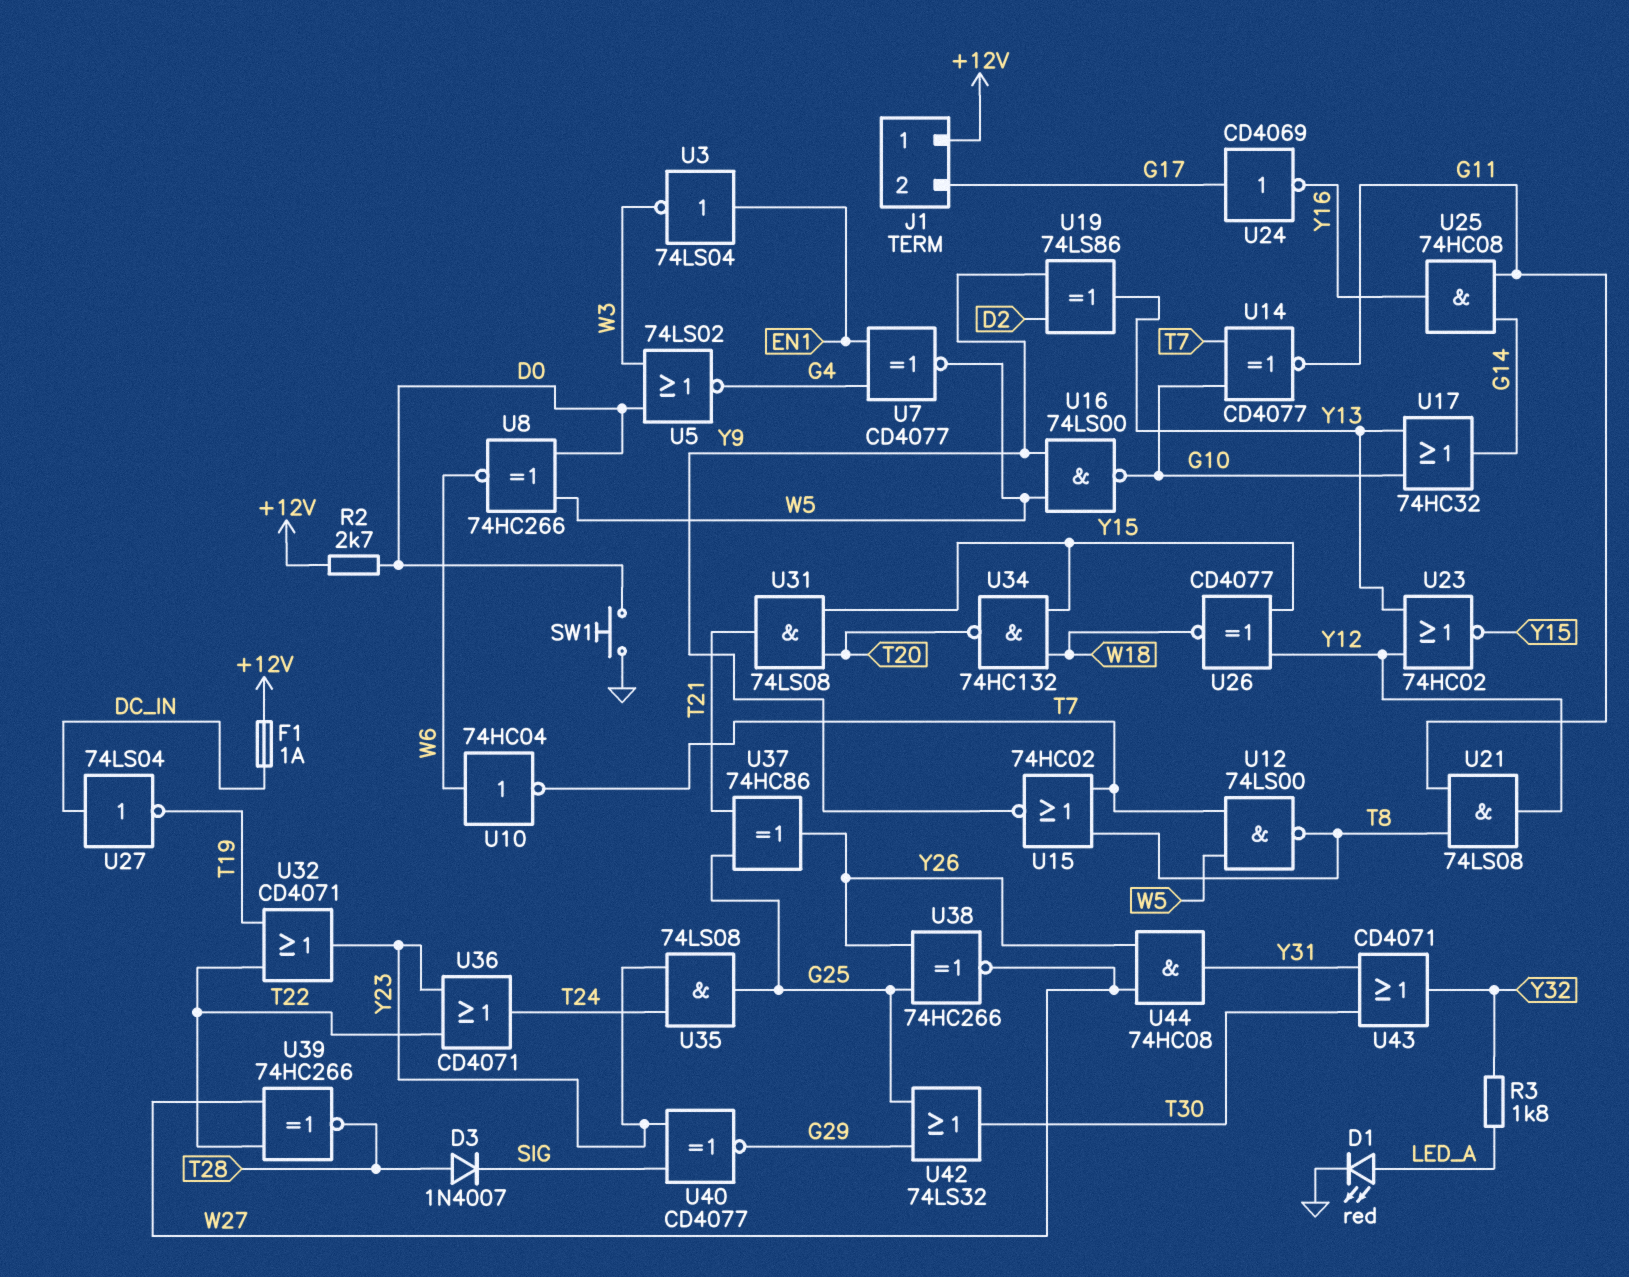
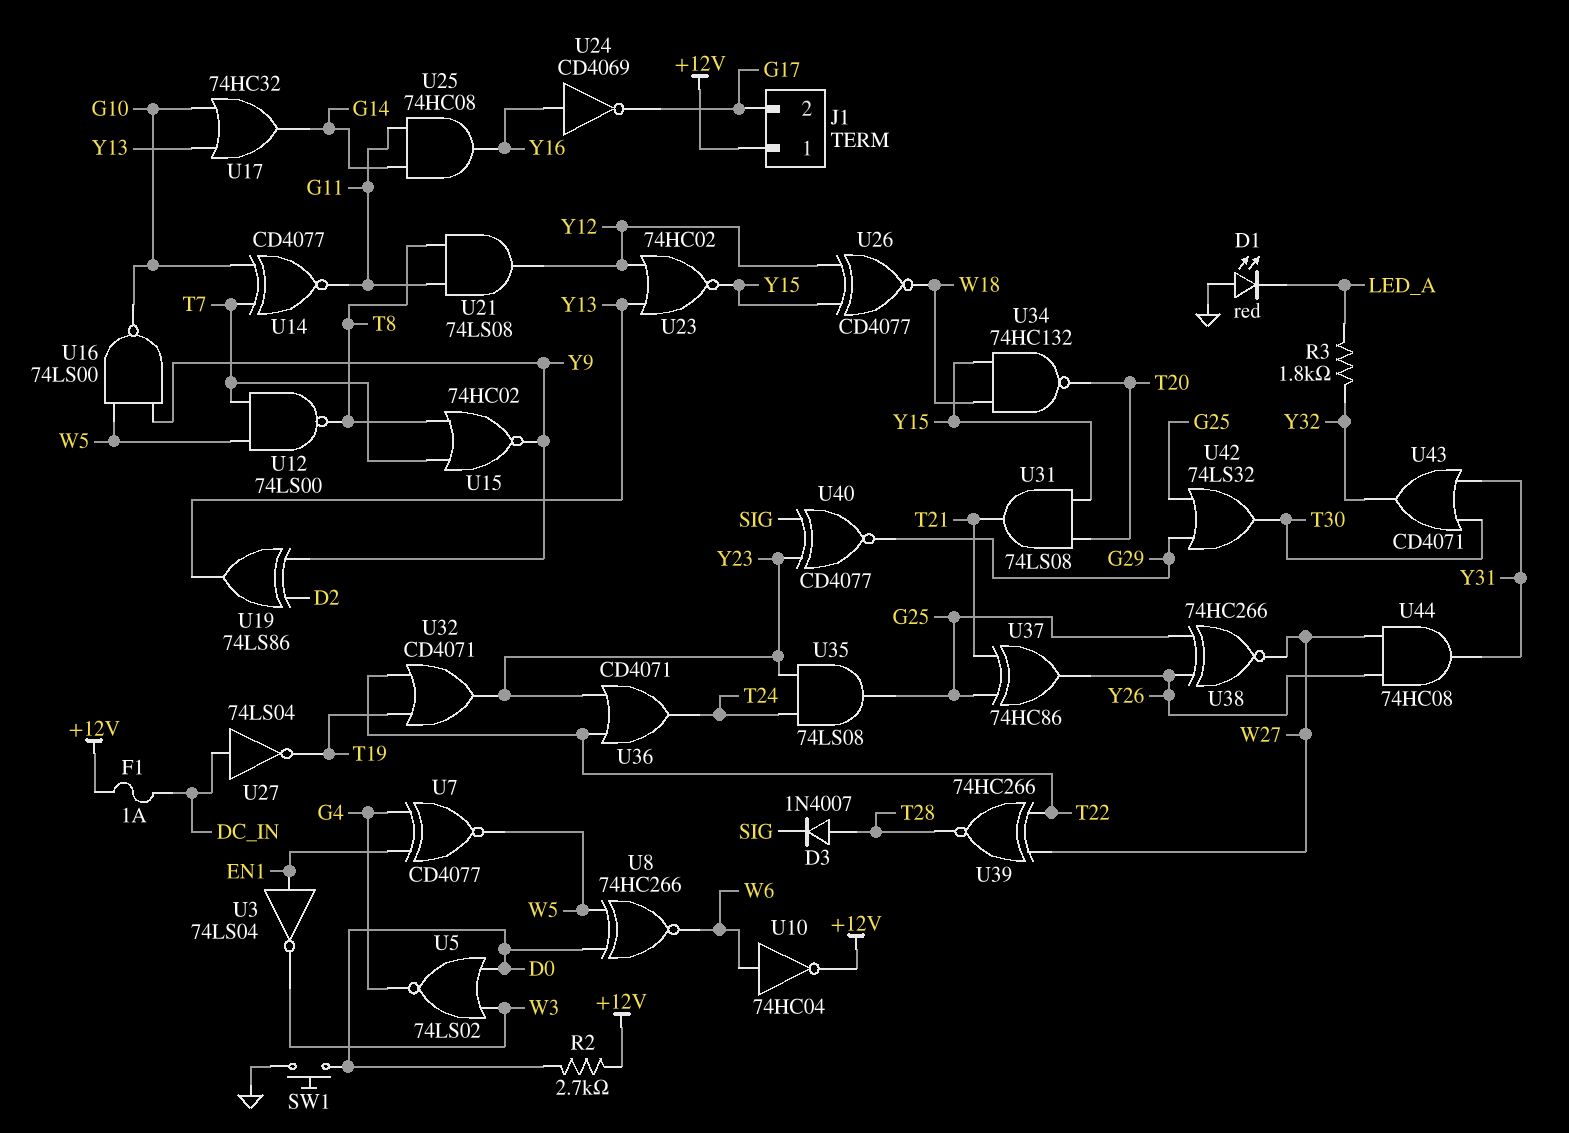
D1: LED red (A LED_A, K GND) -> LED red (A GND, K LED_A)
U10: NOT 74HC04 (in W6, out T7) -> NOT 74HC04 (in W6, out +12V)
U24: NOT CD4069 (in G17, out Y16) -> NOT CD4069 (in Y16, out G17)

